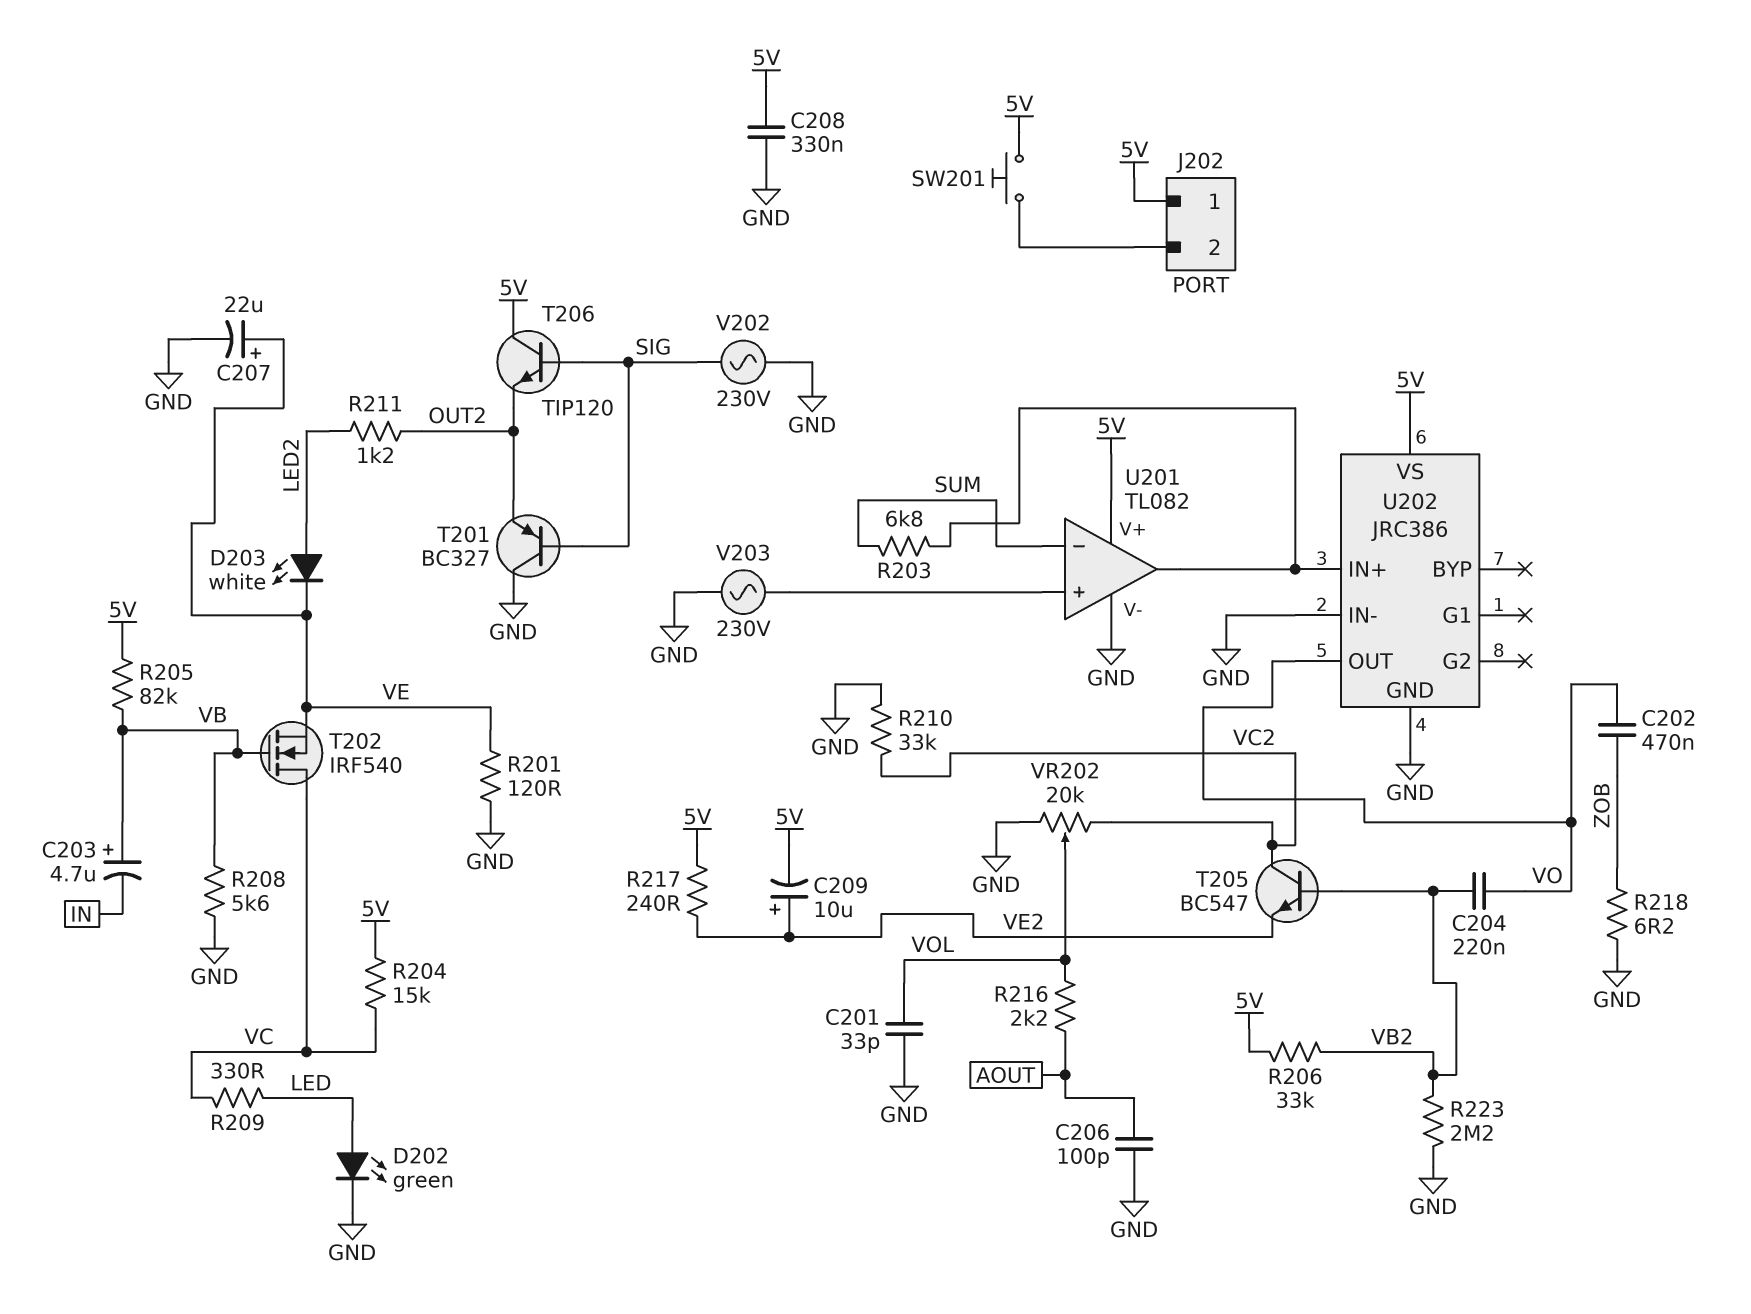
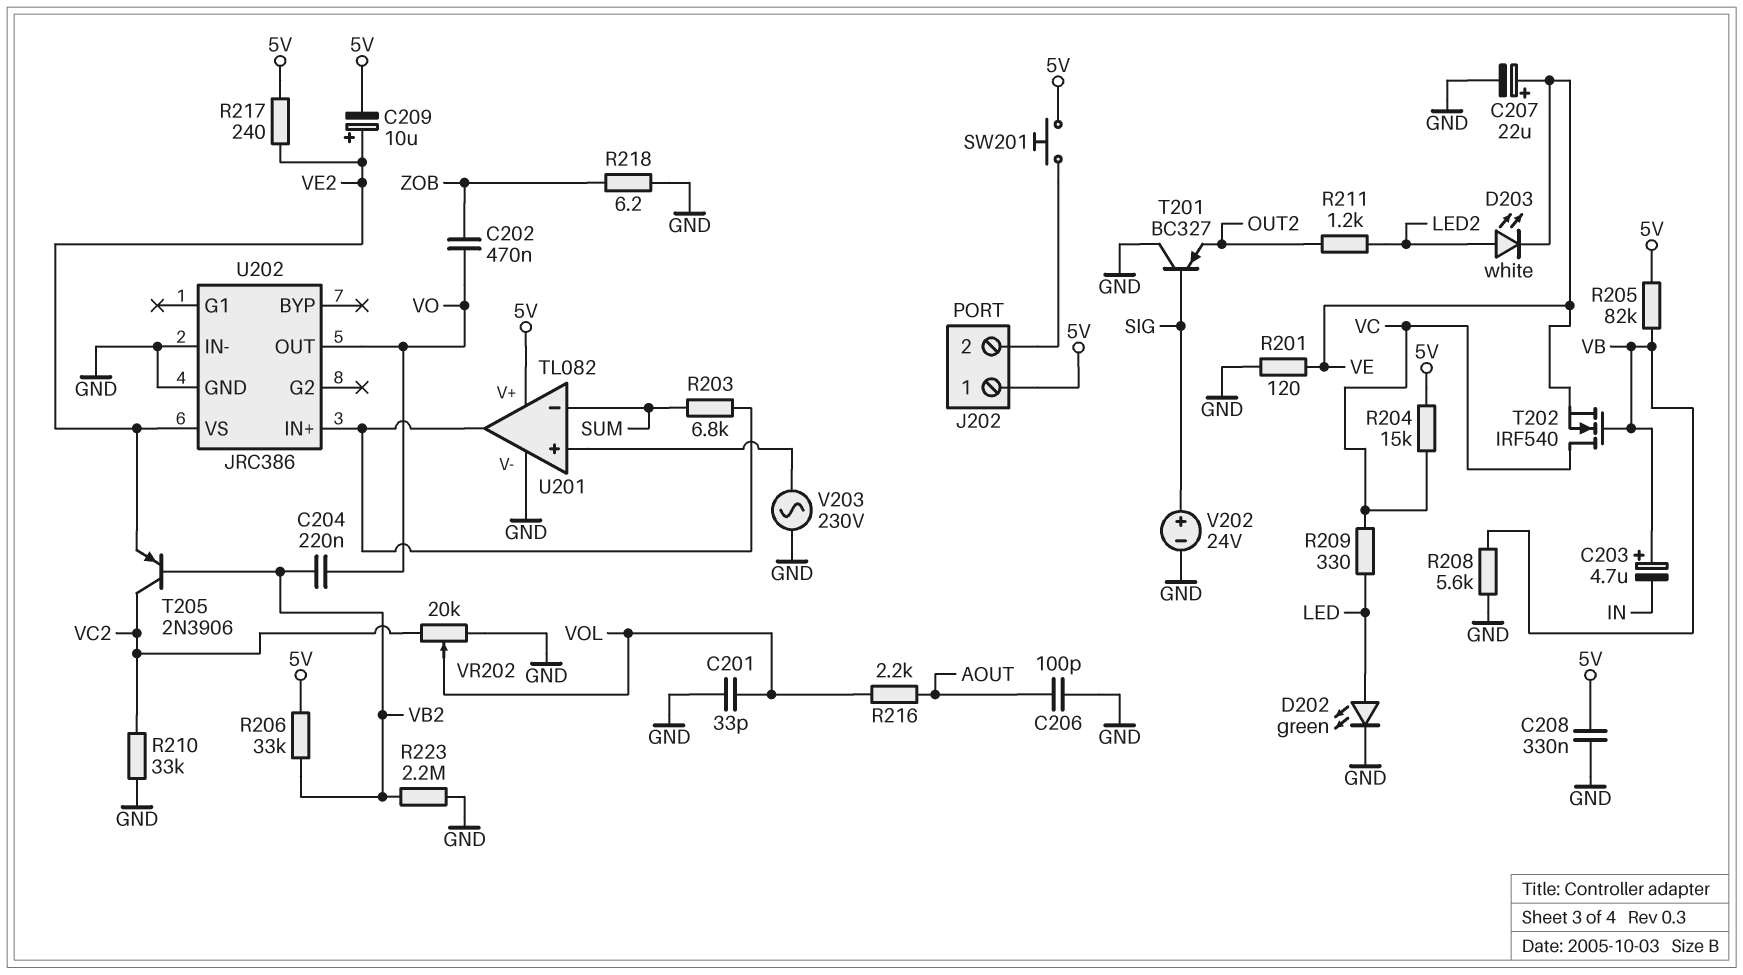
T205: NPN BC547 (B VB2, C VC2, E VE2) -> PNP 2N3906 (B VB2, C VC2, E VE2)
T206: NPN TIP120 (B SIG, C 5V, E OUT2) -> none
U202 pin VS: 5V -> VE2
V202: AC 230V (GND, SIG) -> 24V (plus SIG, minus GND)

